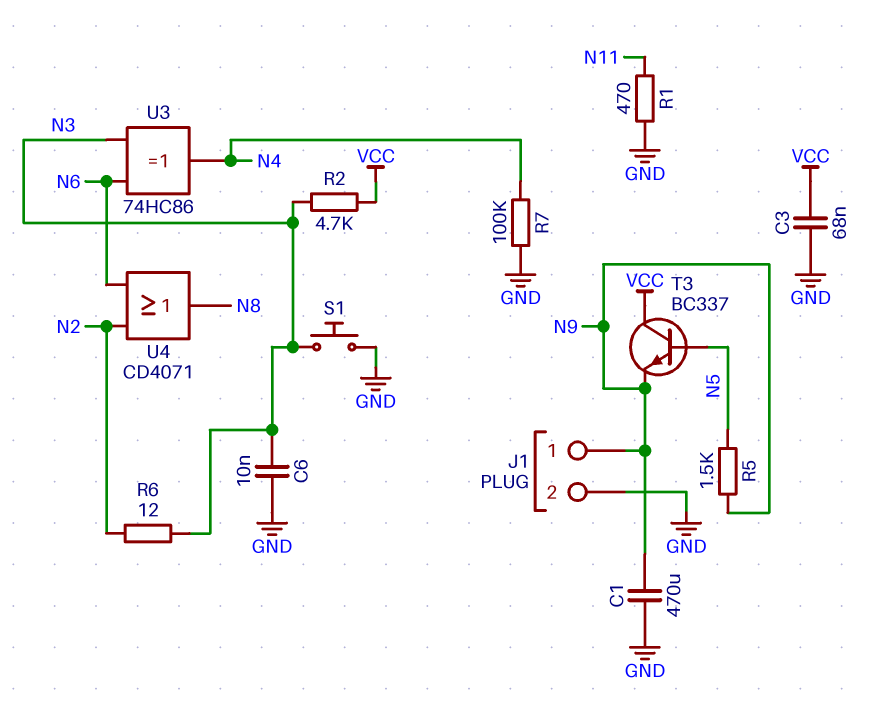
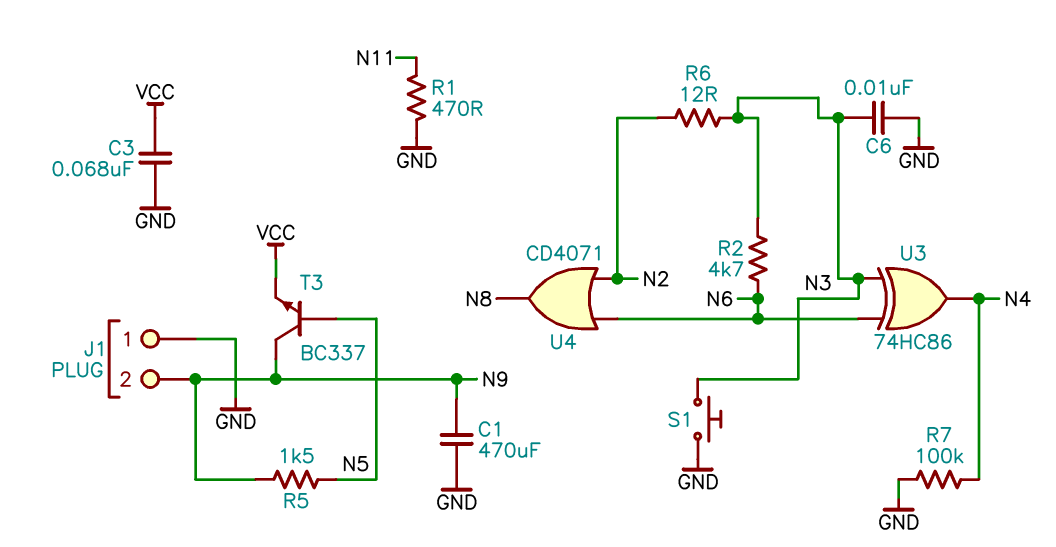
J1 pin 1: N9 -> GND
J1 pin 2: GND -> N9
R2: 4.7k (N3, VCC) -> 4.7k (N3, N6)
T3: NPN BC337 (B N5, C VCC, E N9) -> NPN BC337 (B N5, C N9, E VCC)

